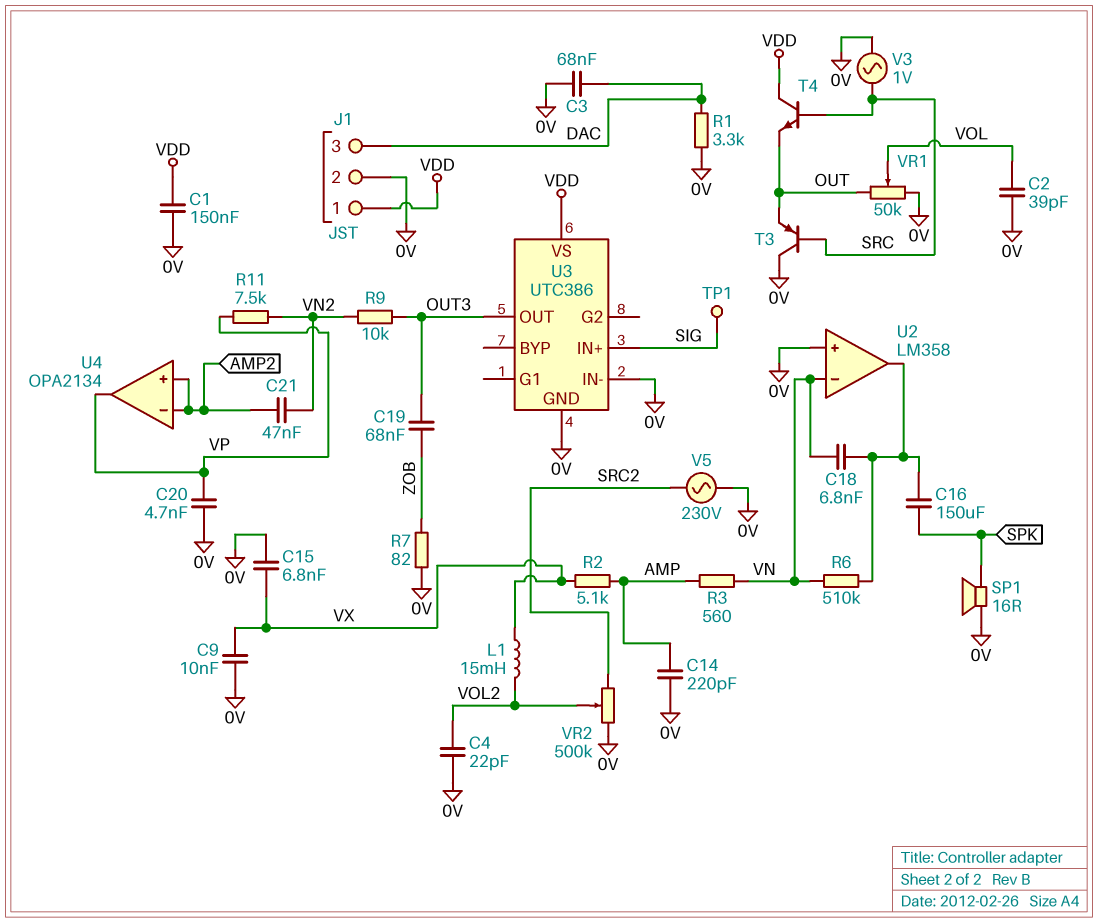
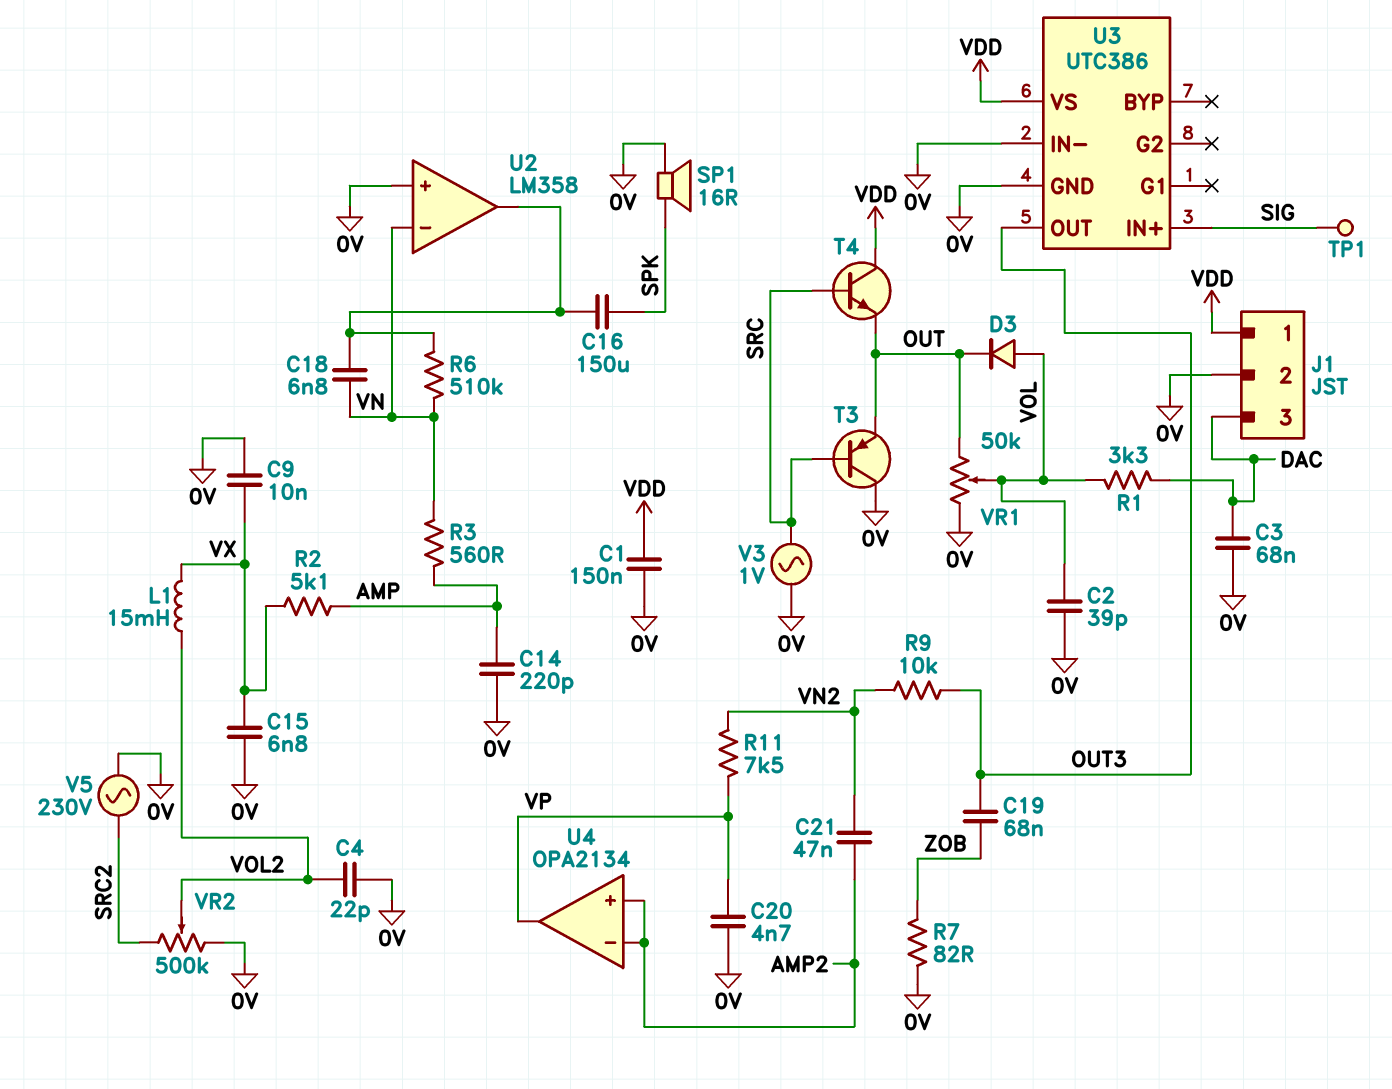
D3: none -> diode (A VOL, K OUT)
R1: 3.3k (0V, DAC) -> 3.3k (DAC, VOL)

